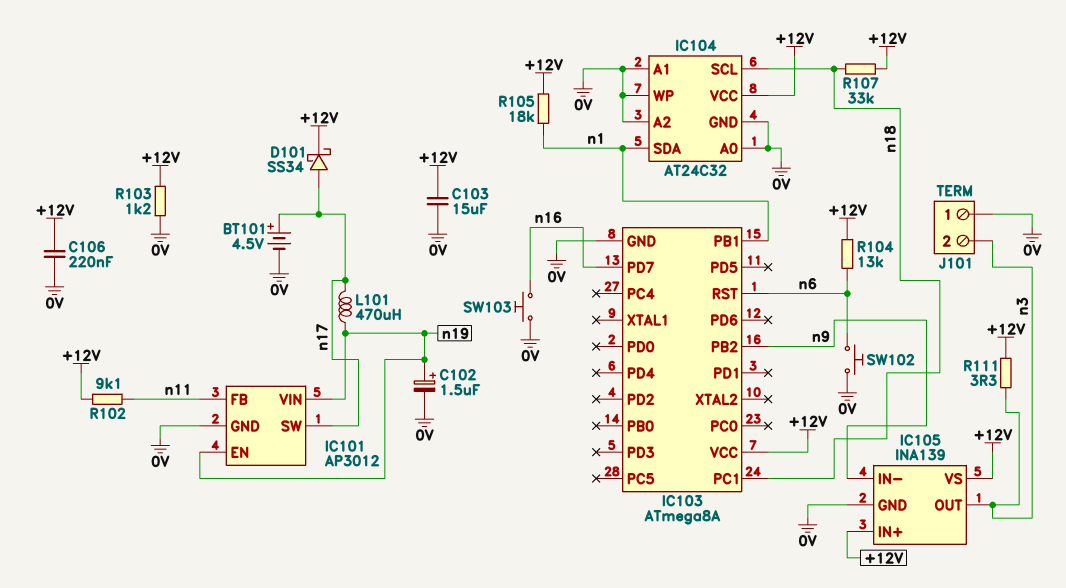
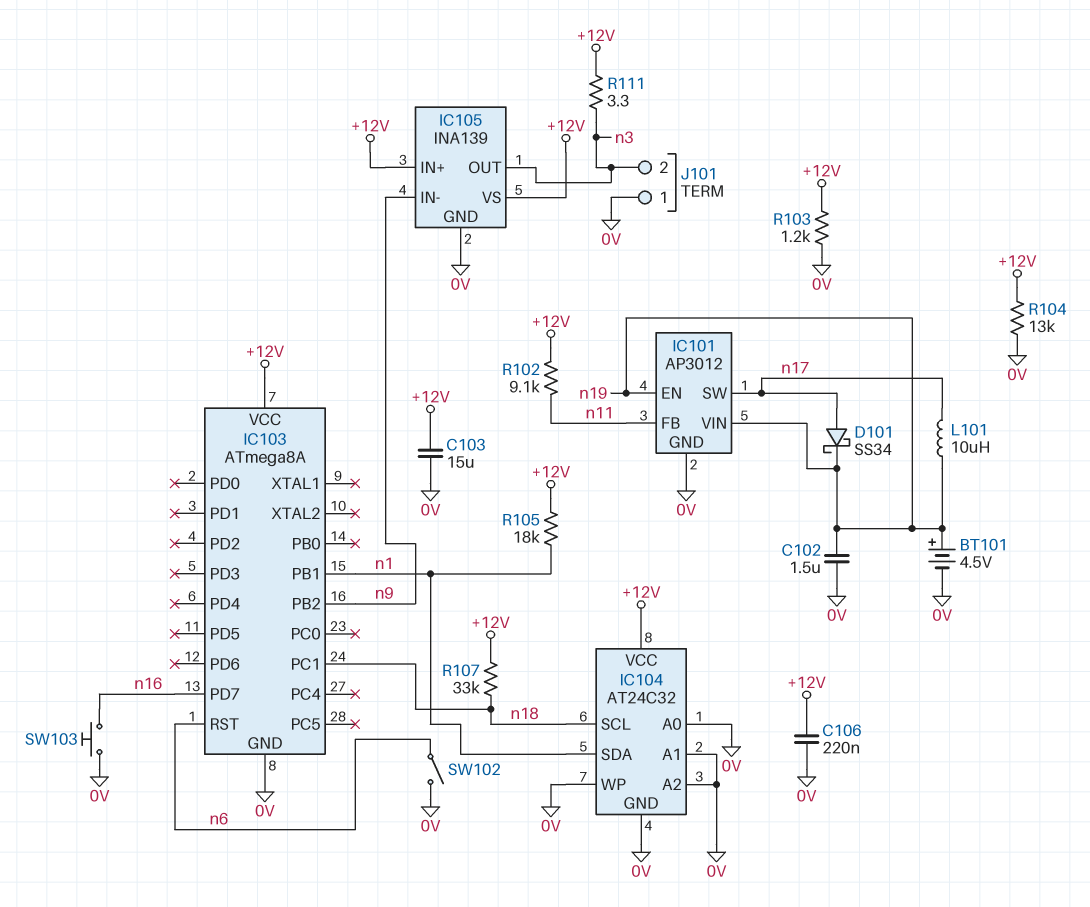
BT101: 4.5V (plus n17, minus 0V) -> 4.5V (plus n19, minus 0V)
C102: 1.5uF (plus n19, minus 0V) -> 1.5uF (0V, n19)
D101: schottky SS34 (A n17, K +12V) -> schottky SS34 (A n17, K n19)
L101: 470uH (n17, n19) -> 10uH (n17, n19)
R104: 13k (+12V, n6) -> 13k (+12V, 0V)
SW102: button (0V, n6) -> switch (0V, n6)

